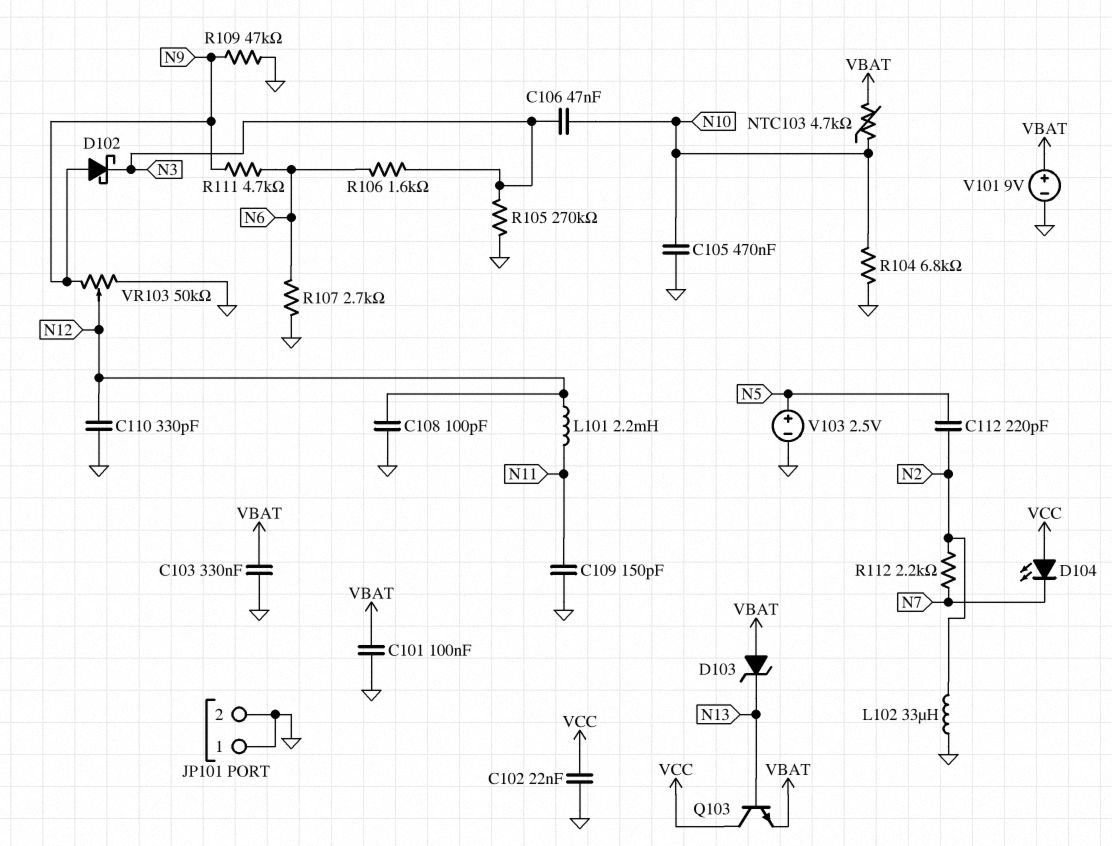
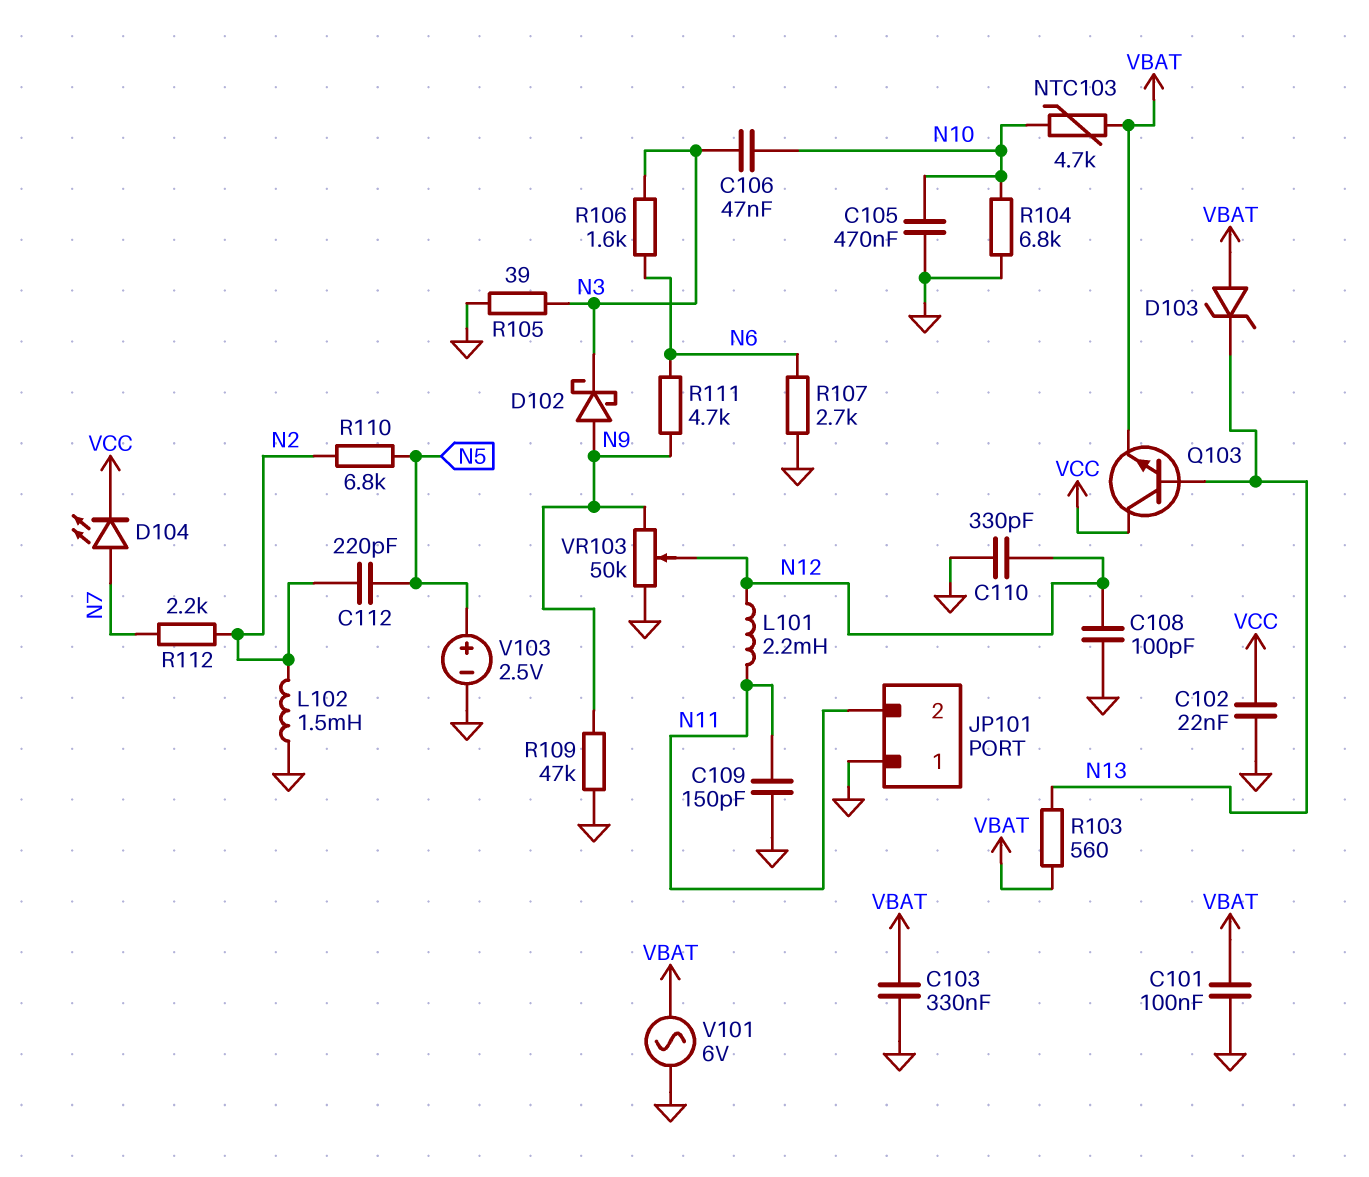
D104: LED (A VCC, K N7) -> LED (A N7, K VCC)
JP101 pin 2: GND -> N11
L102: 33uH (GND, N2) -> 1.5mH (GND, N2)
R103: none -> 560 (N13, VBAT)
R105: 270k (GND, N3) -> 39 (GND, N3)
R110: none -> 6.8k (N2, N5)
V101: 9V (plus VBAT, minus GND) -> AC 6V (GND, VBAT)

